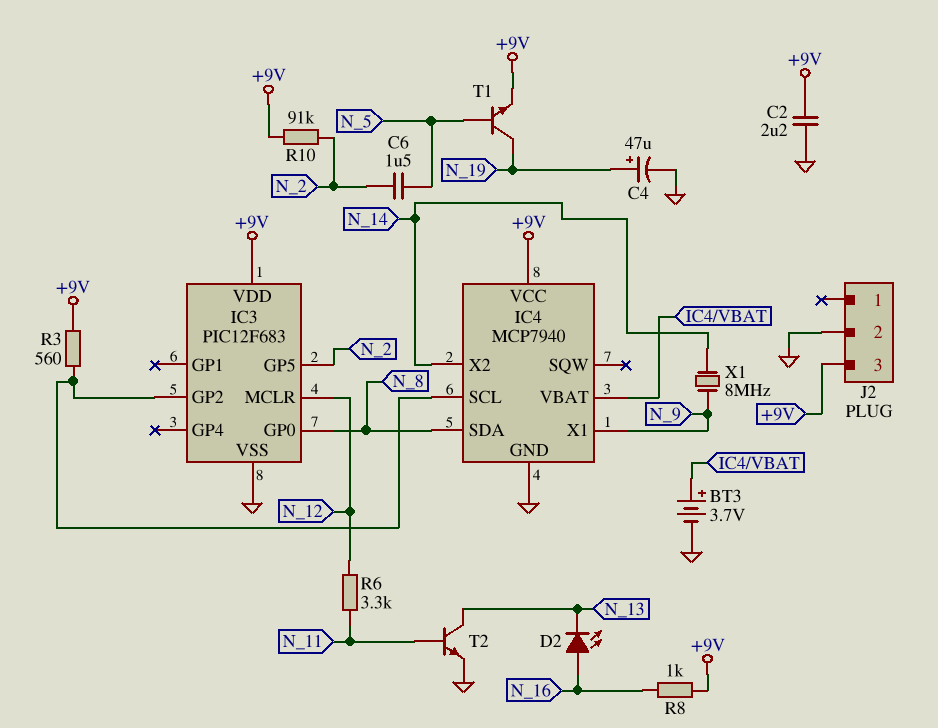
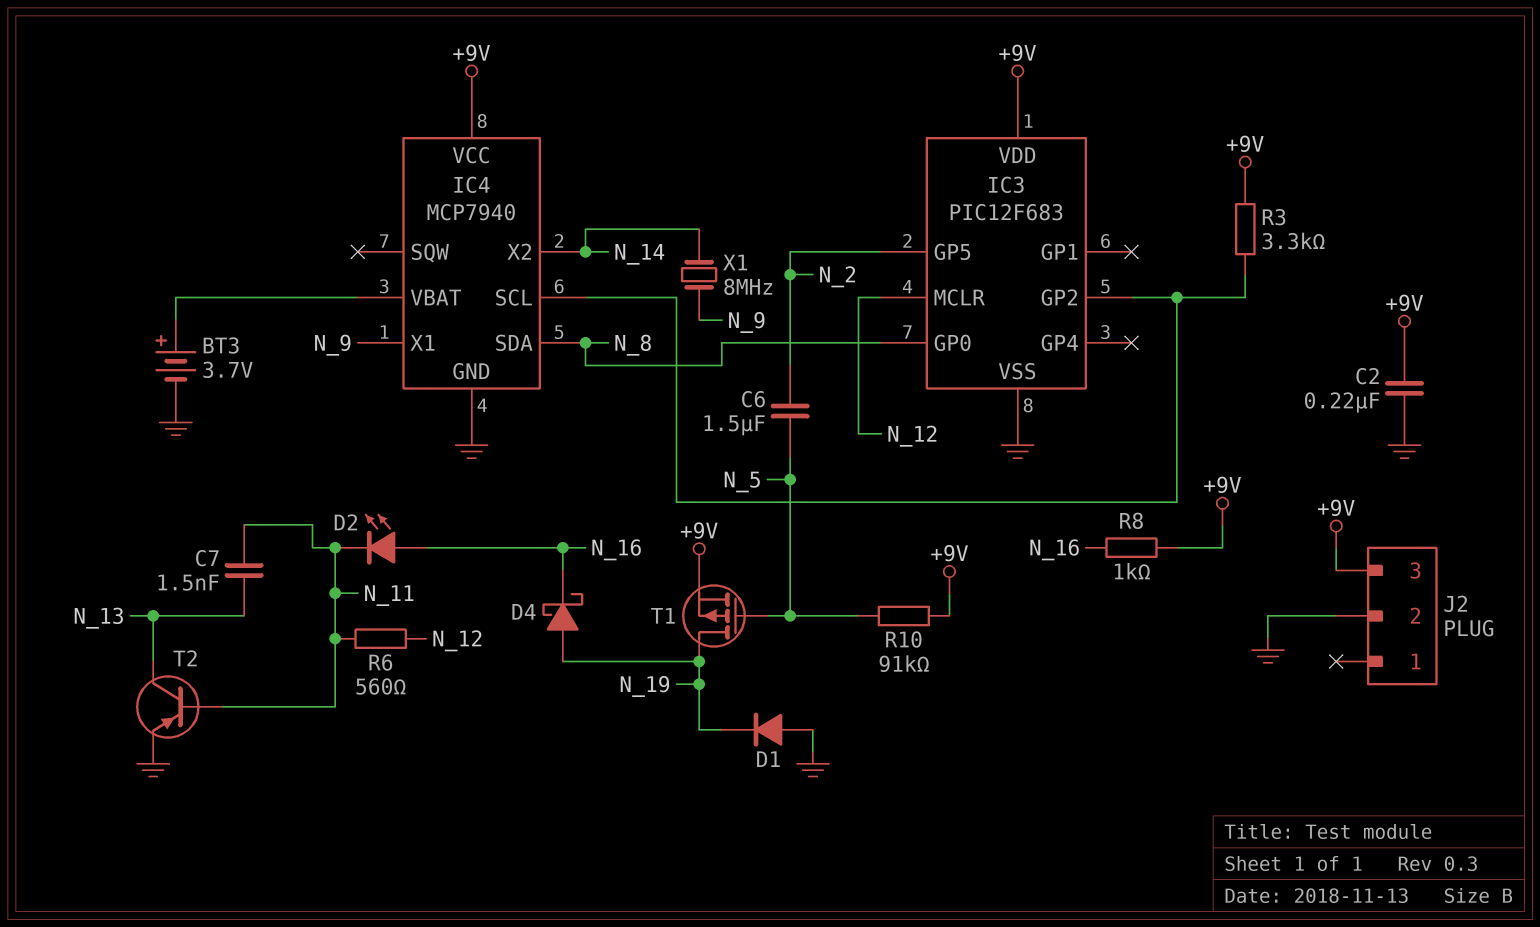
C2: 2.2uF (+9V, GND) -> 220nF (+9V, GND)
C4: 47uF (plus N_19, minus GND) -> none
C7: none -> 1.5nF (N_11, N_13)
D1: none -> diode (A GND, K N_19)
D2: LED (A N_16, K N_13) -> LED (A N_16, K N_11)
D4: none -> schottky (A N_19, K N_16)
R3: 560 (+9V, IC3/GP2) -> 3.3k (+9V, IC3/GP2)
R6: 3.3k (N_11, N_12) -> 560 (N_11, N_12)
R10: 91k (+9V, N_2) -> 91k (+9V, N_5)
T1: NPN (B N_5, C N_19, E +9V) -> PMOS (G N_5, D N_19, S +9V)
T2: NPN (B N_11, C N_13, E GND) -> PNP (B N_11, C N_13, E GND)

